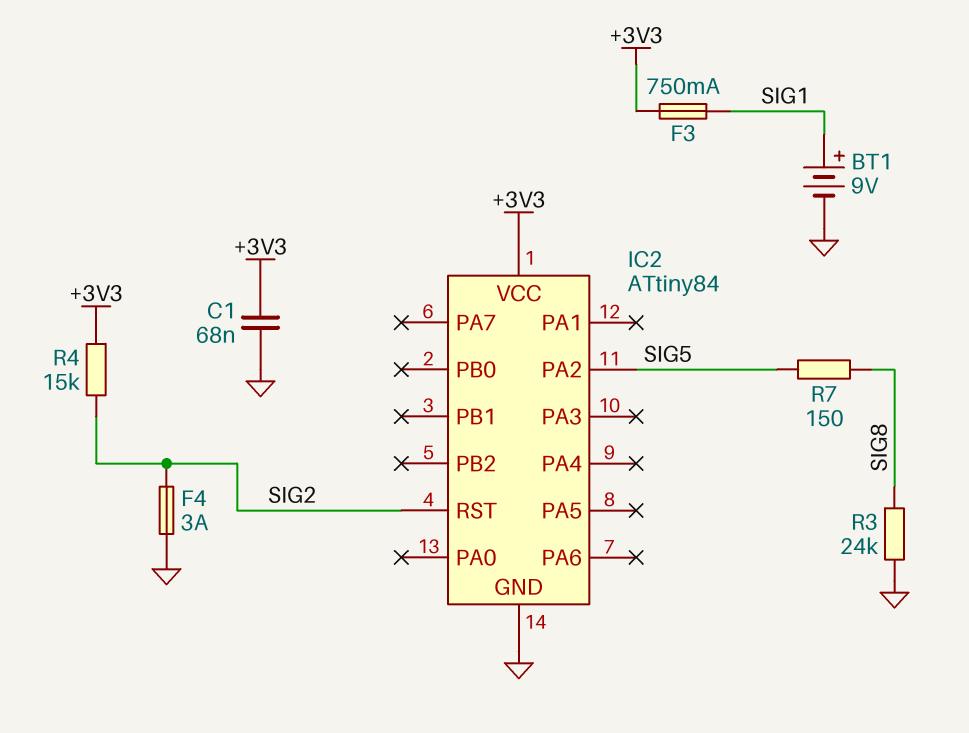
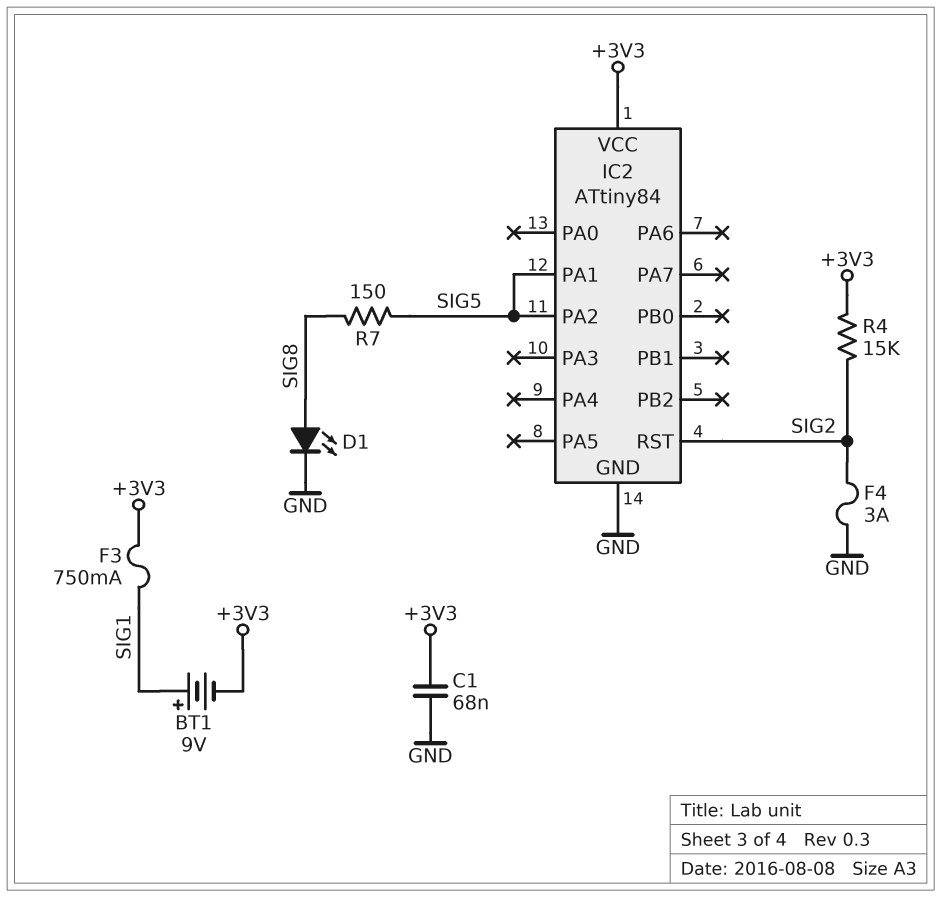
BT1: 9V (plus SIG1, minus GND) -> 9V (plus SIG1, minus +3V3)
D1: none -> LED (A SIG8, K GND)
IC2 pin PA1: none -> SIG5
R3: 24k (GND, SIG8) -> none

